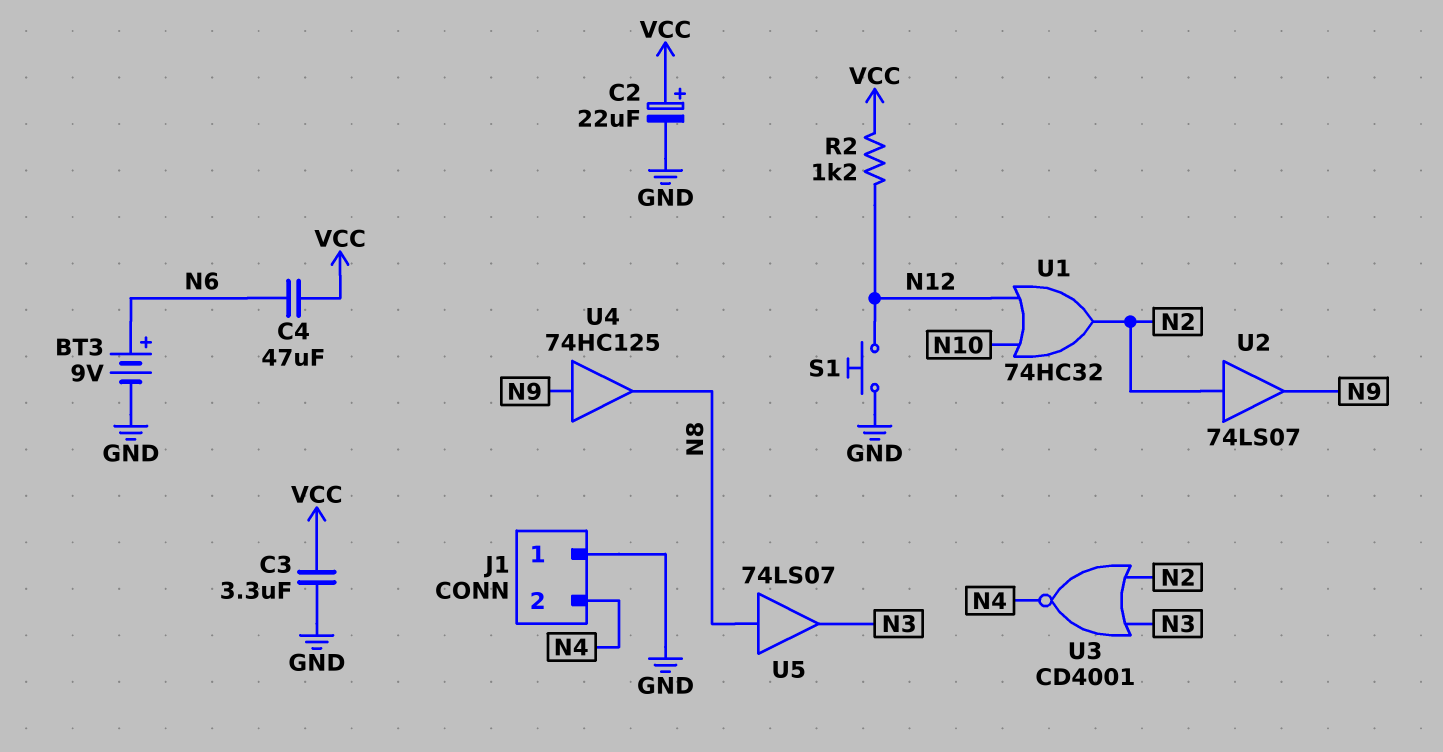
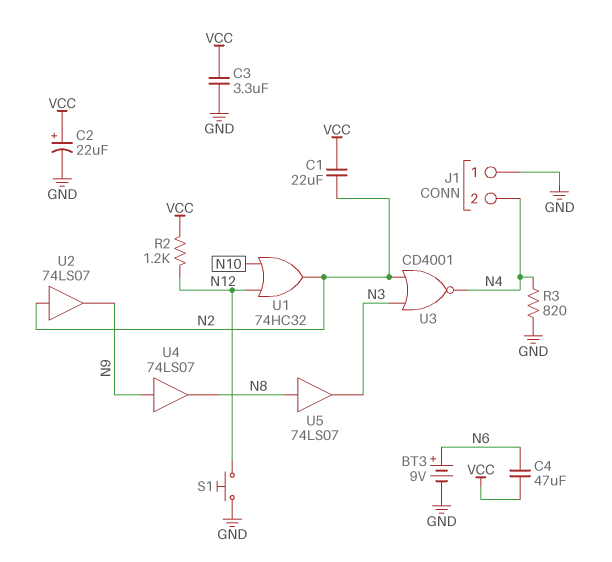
C1: none -> 22uF (N2, VCC)
R3: none -> 820 (GND, N4)
U4: buffer 74HC125 (in N9, out N8) -> buffer 74LS07 (in N9, out N8)

